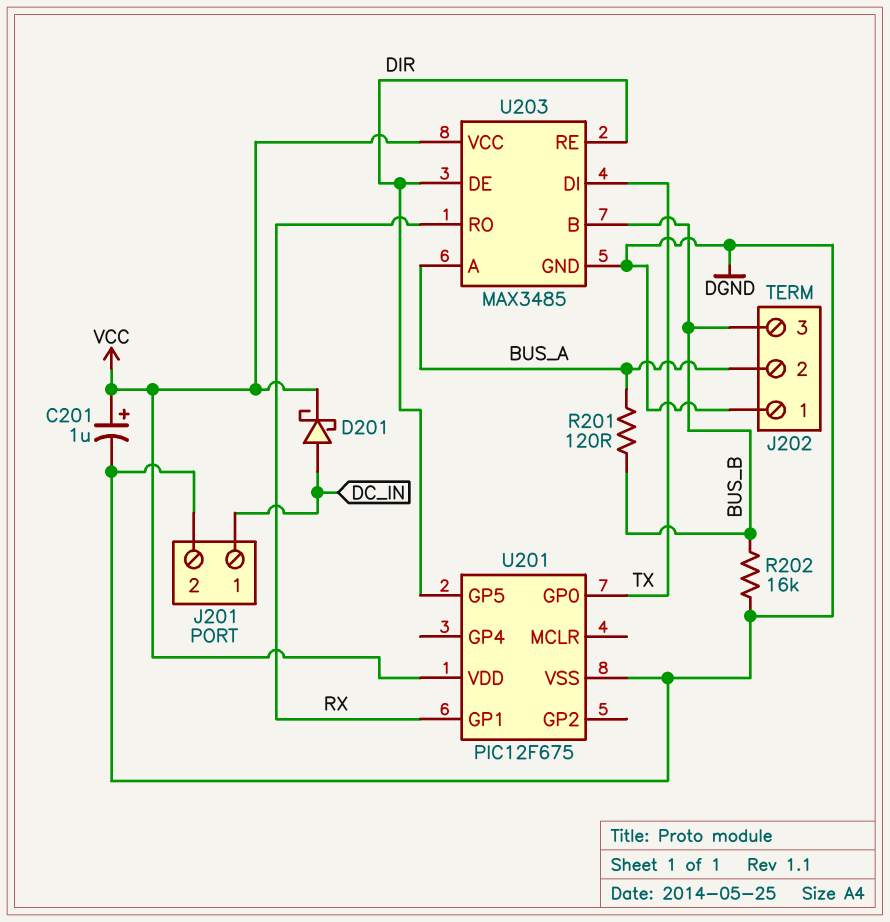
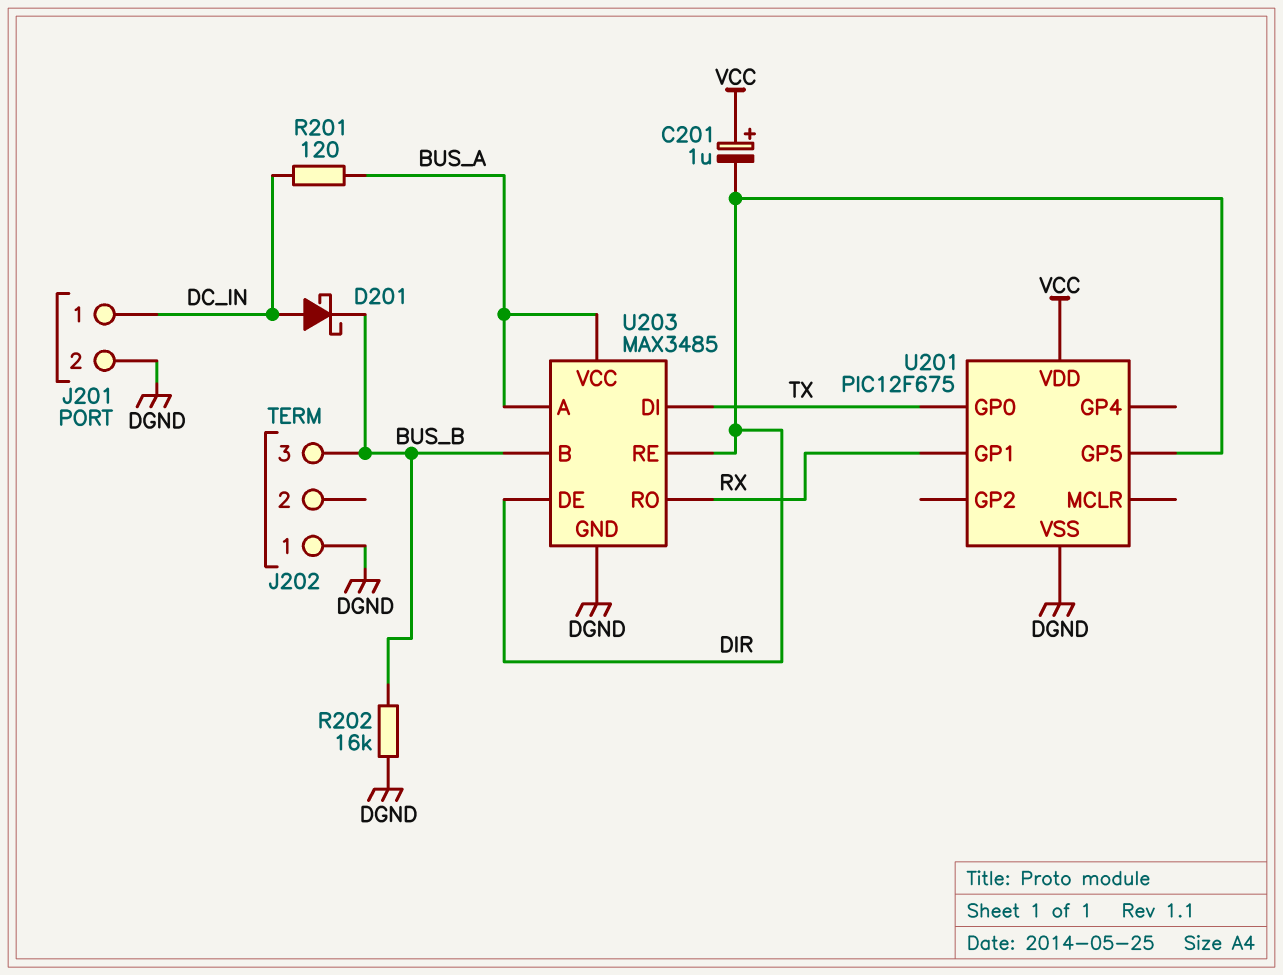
C201: 1uF (plus VCC, minus DGND) -> 1uF (plus VCC, minus DIR)
D201: schottky (A DC_IN, K VCC) -> schottky (A DC_IN, K BUS_B)
J202 pin 2: BUS_A -> none
R201: 120 (BUS_A, BUS_B) -> 120 (BUS_A, DC_IN)
U203 pin VCC: VCC -> BUS_A

